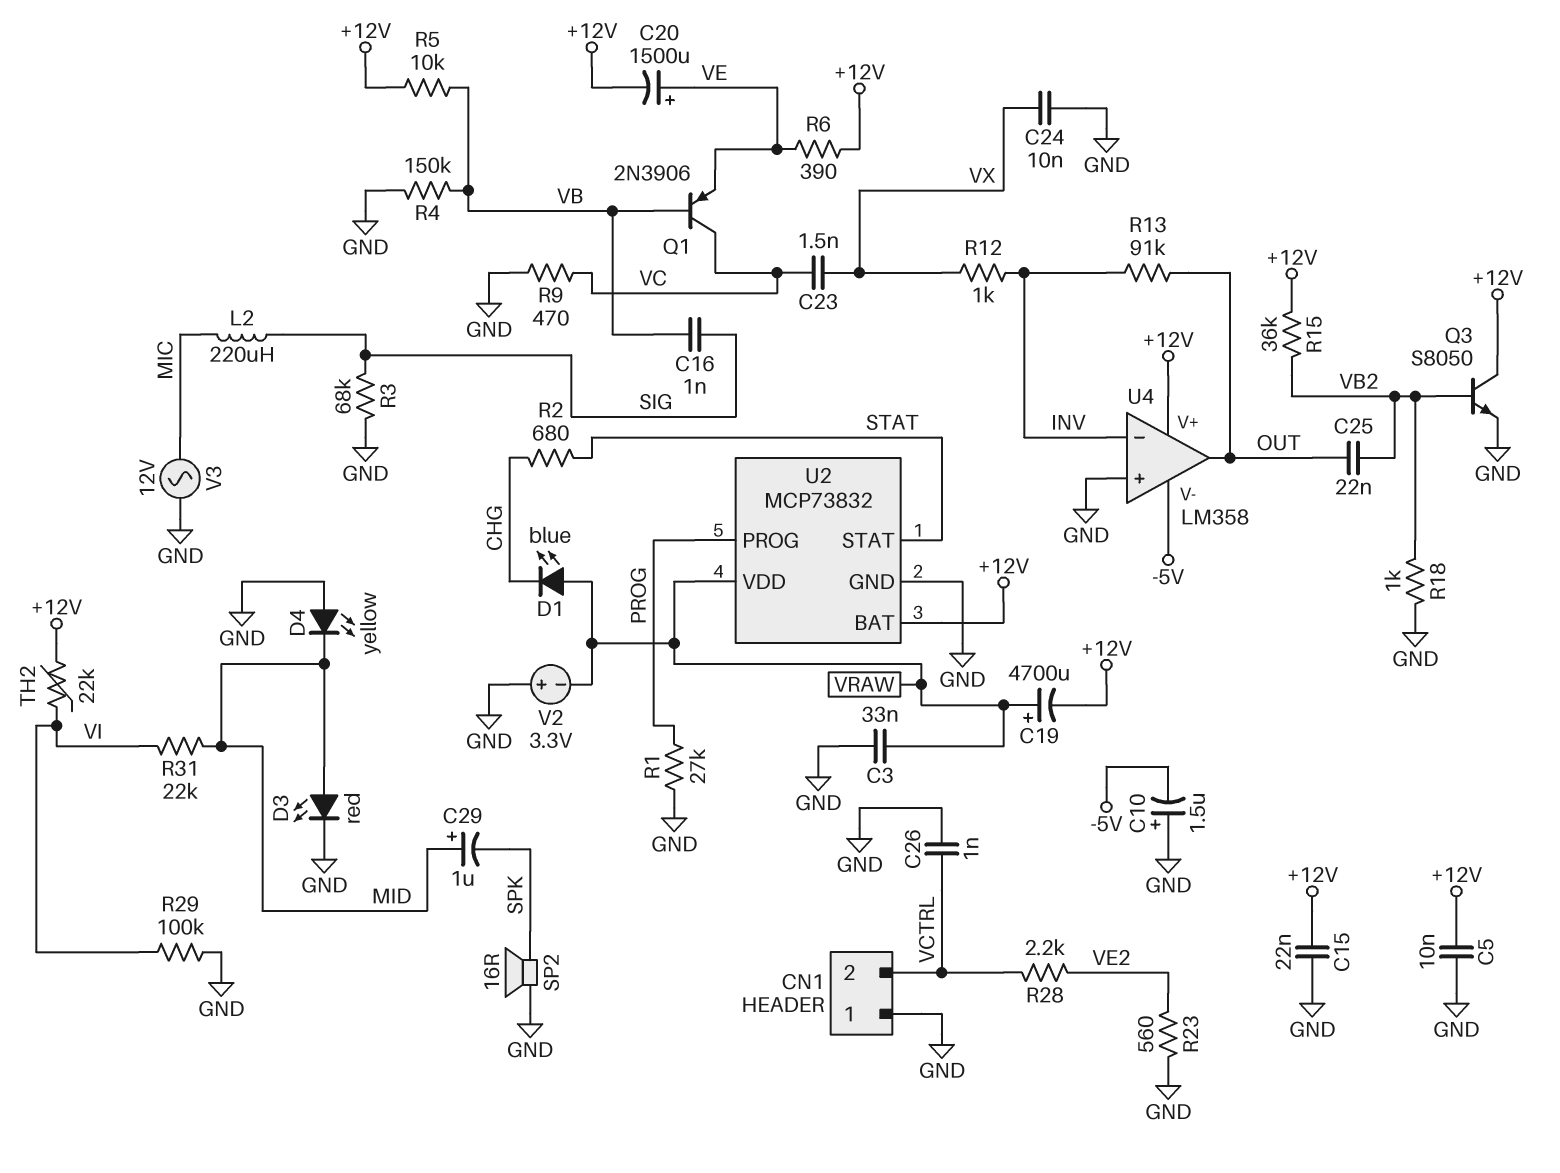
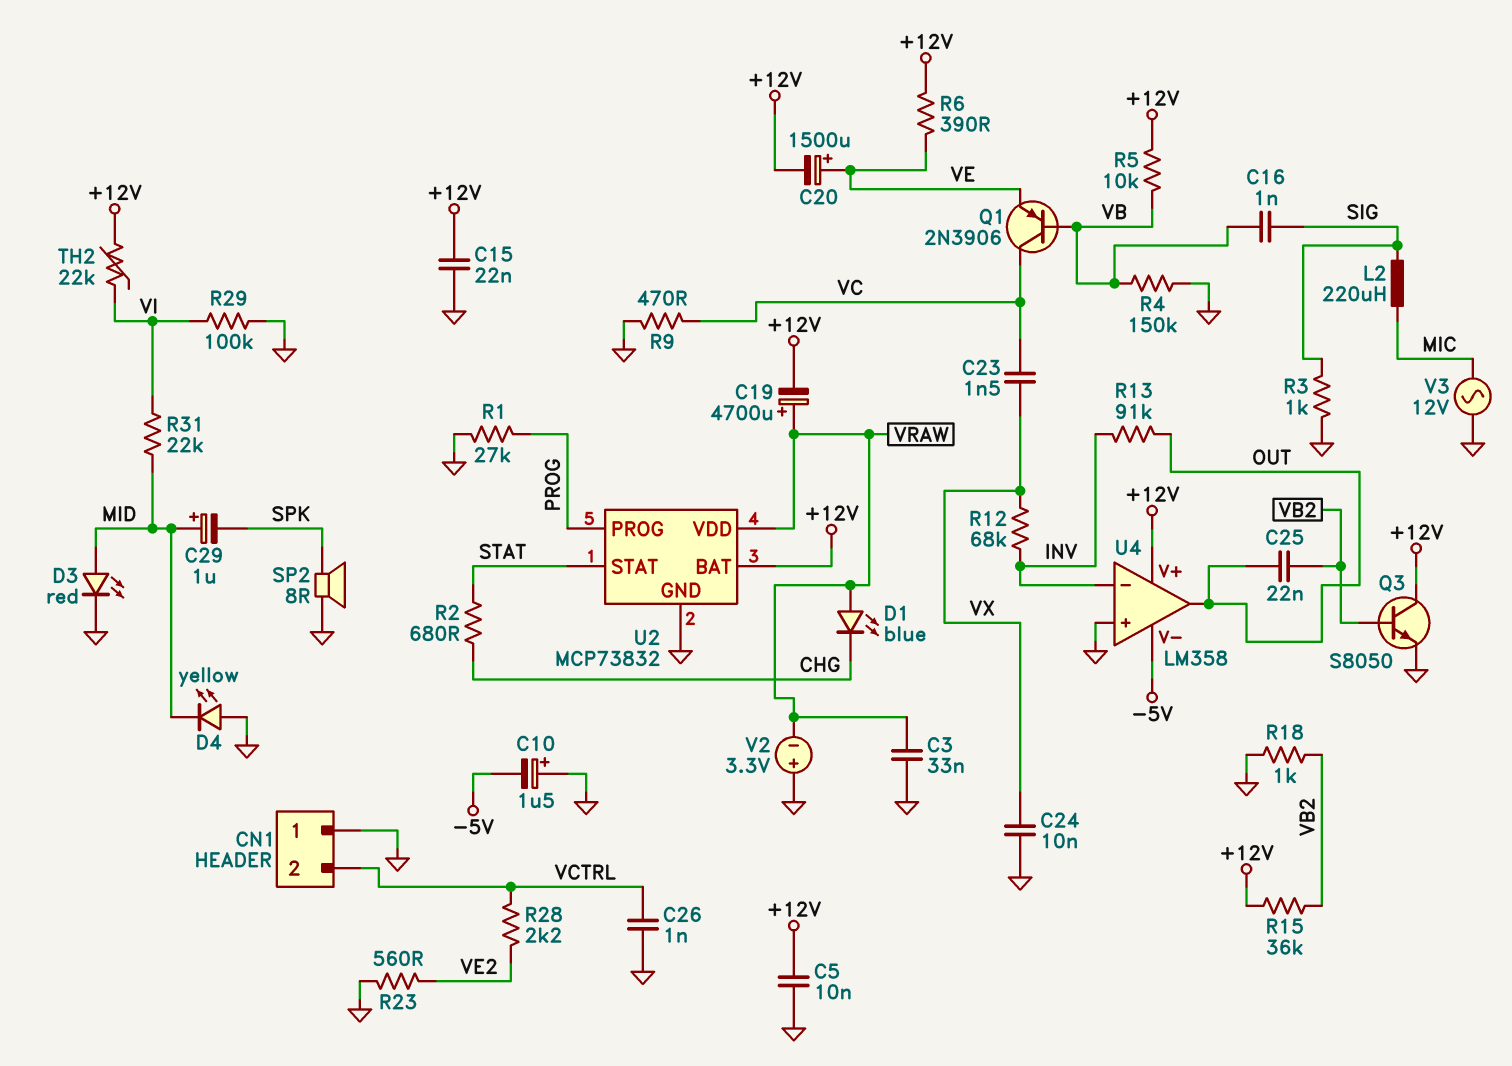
R3: 68k (GND, SIG) -> 1k (GND, SIG)
R12: 1k (INV, VX) -> 68k (INV, VX)
SP2: speaker 16R (GND, SPK) -> speaker 8R (GND, SPK)

